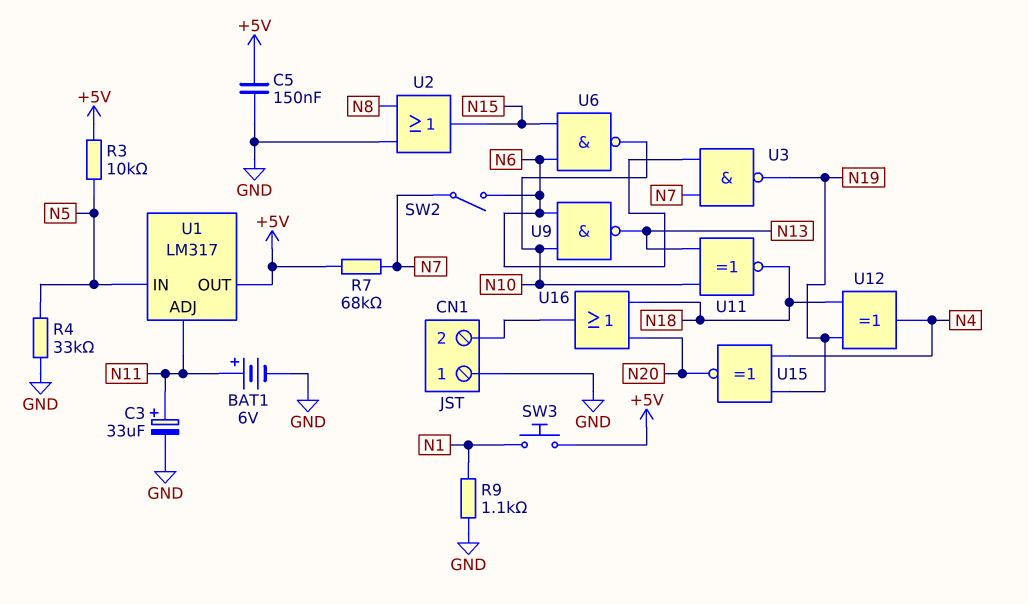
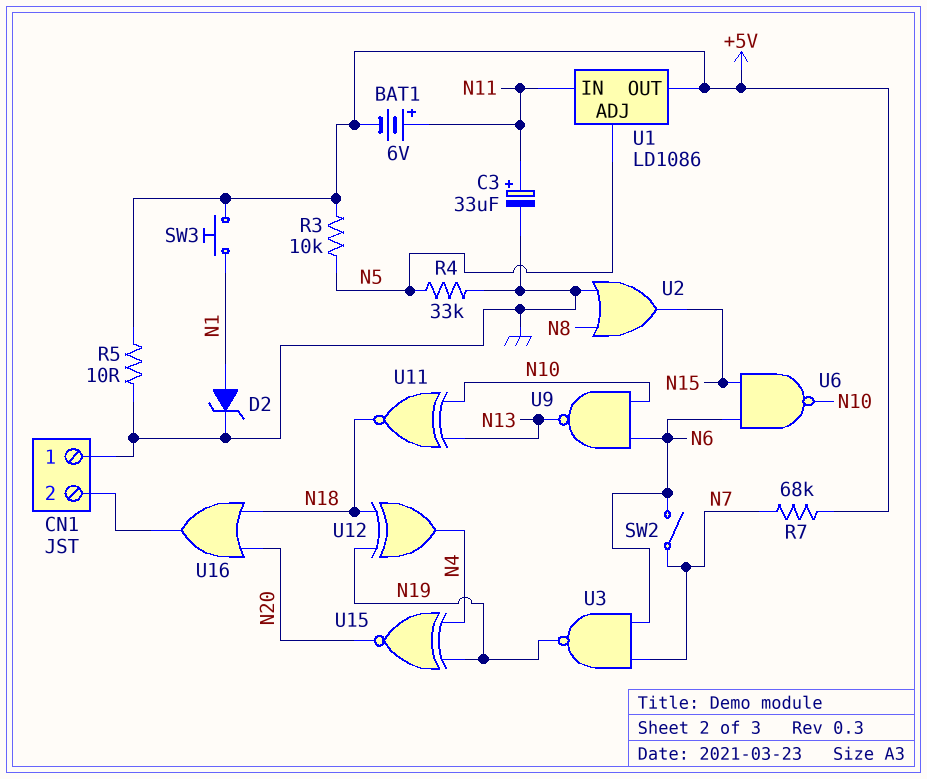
BAT1: 6V (plus N11, minus GND) -> 6V (plus N11, minus +5V)
C5: 150nF (+5V, GND) -> none
D2: none -> zener (A N1, K GND)
R5: none -> 10 (+5V, GND)
R9: 1.1k (GND, N1) -> none
U1: LM317 -> LD1086
U1 pin ADJ: N11 -> N5
U1 pin IN: N5 -> N11

